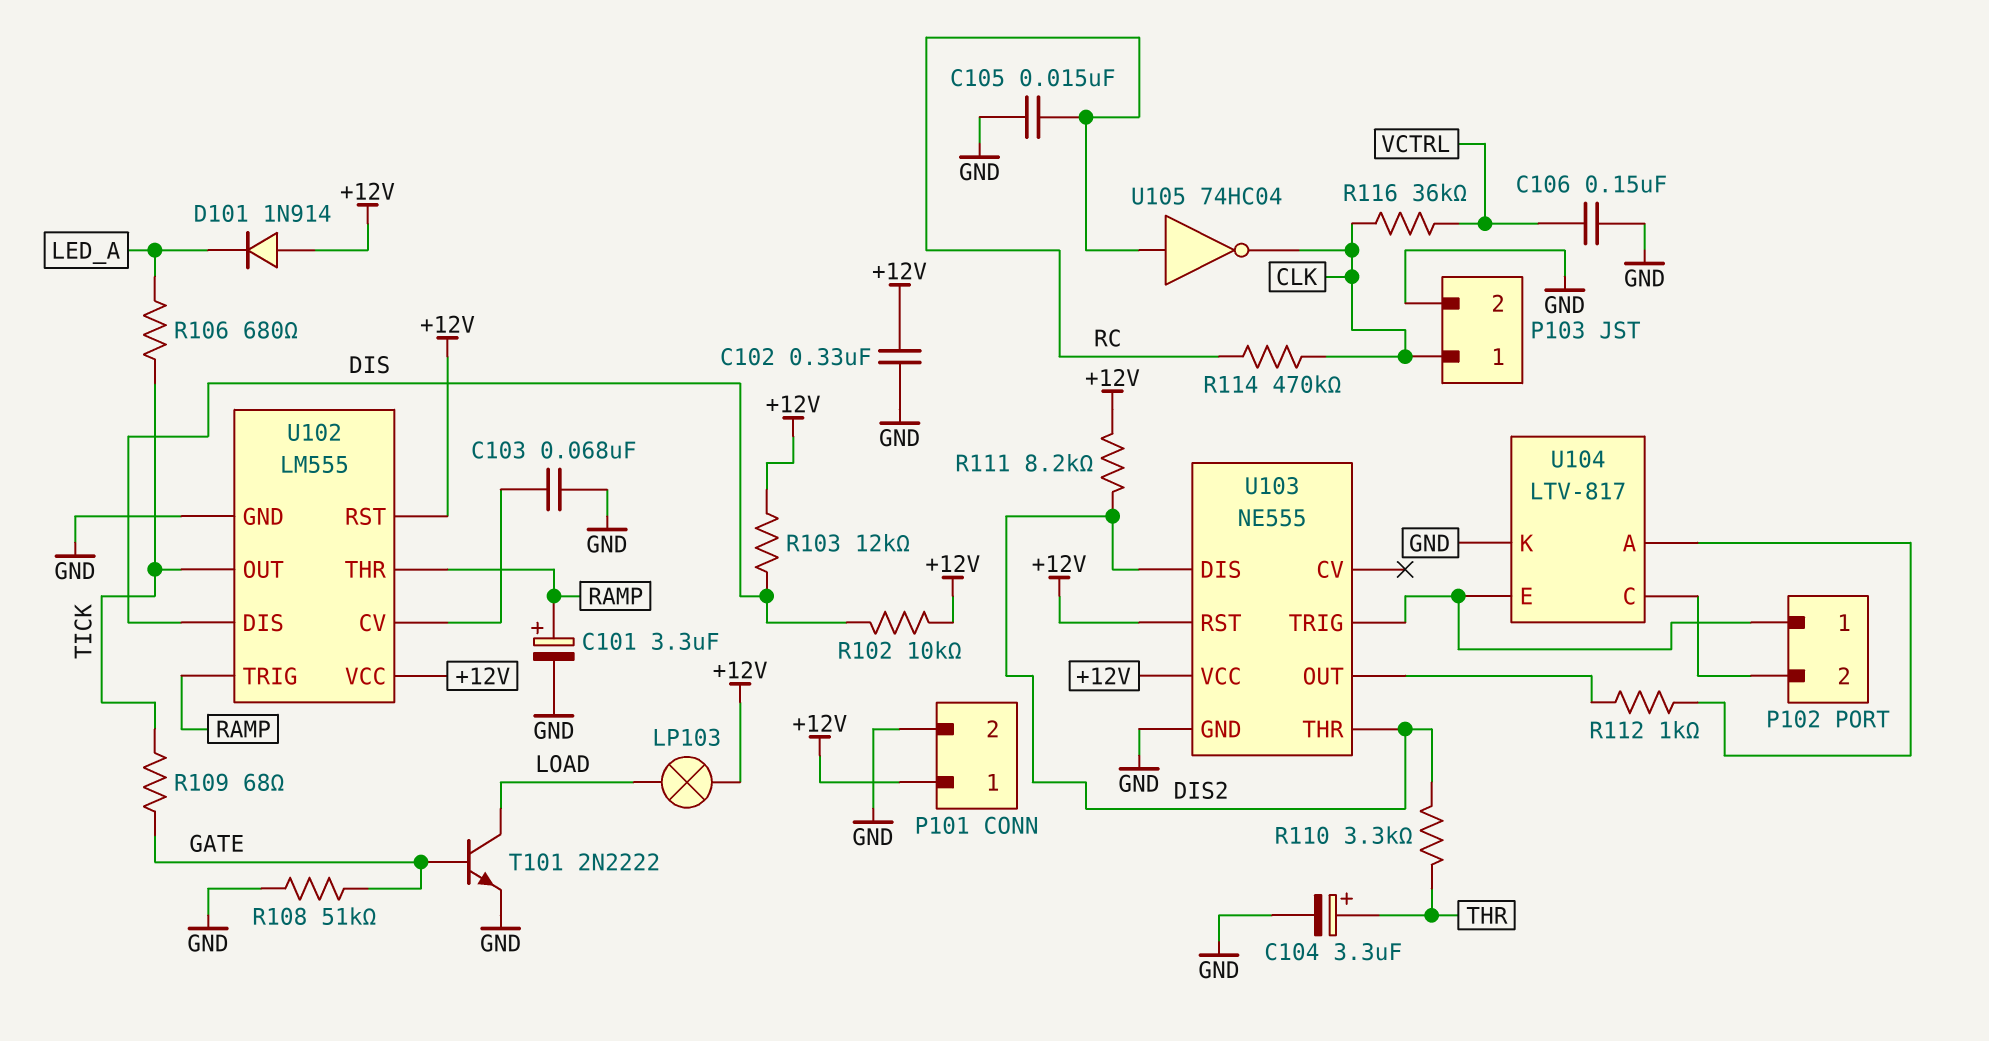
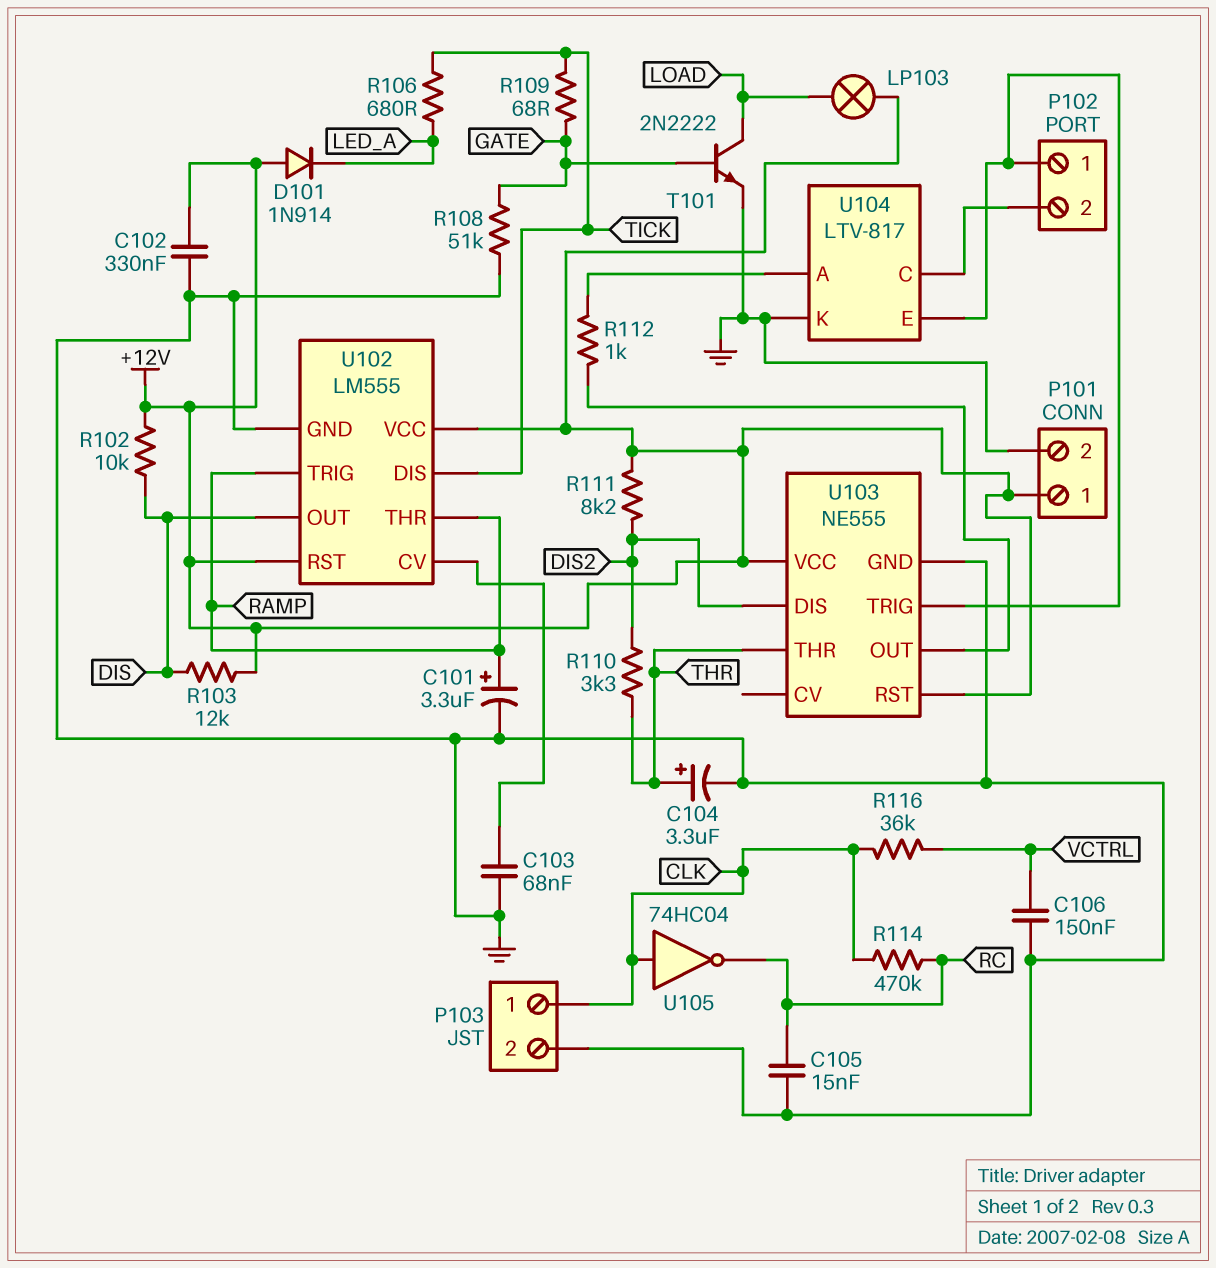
U102 pin DIS: DIS -> TICK
U102 pin OUT: TICK -> DIS
U103 pin THR: DIS2 -> THR
U105: NOT 74HC04 (in RC, out CLK) -> NOT 74HC04 (in CLK, out RC)

